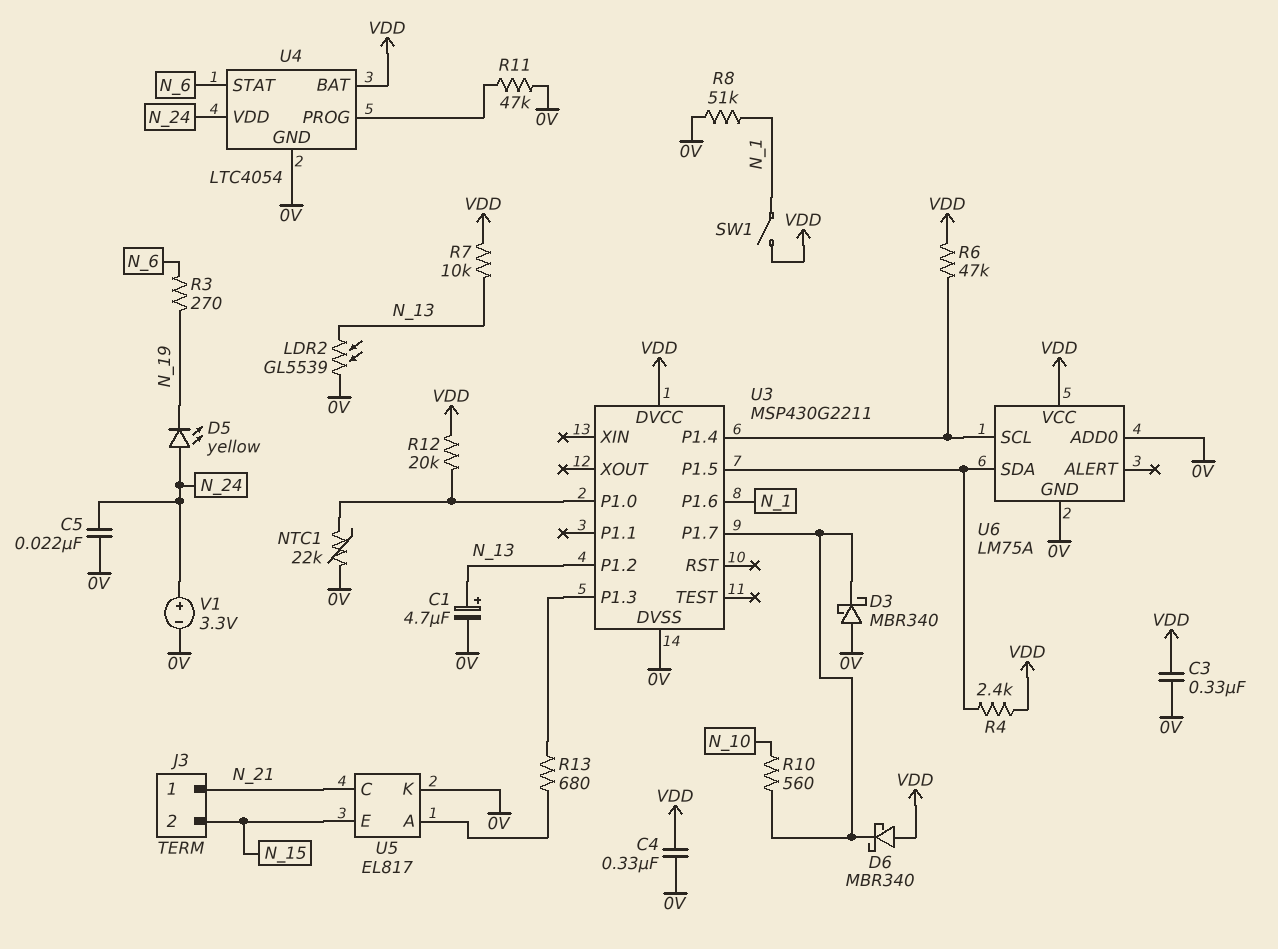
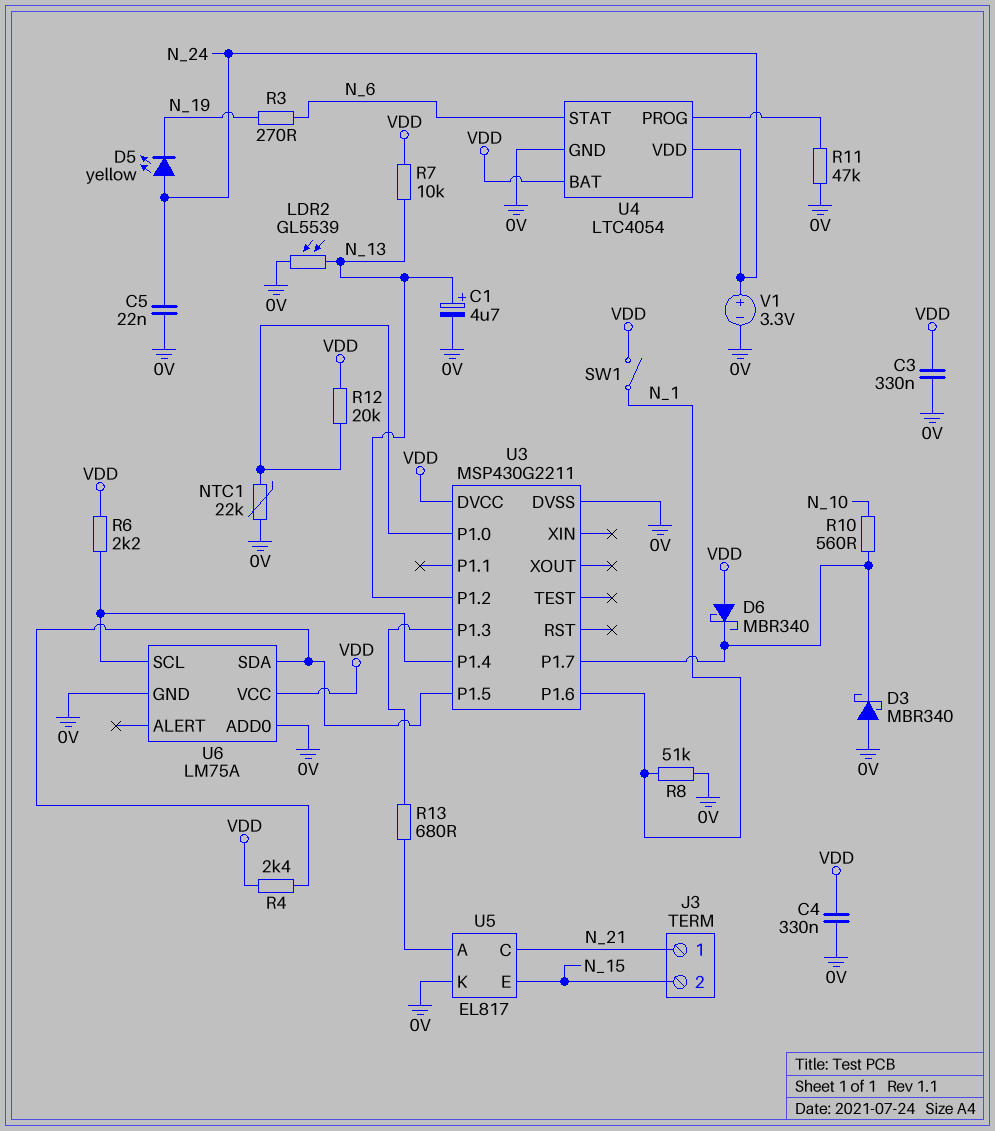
R6: 47k (U3/P1.4, VDD) -> 2.2k (U3/P1.4, VDD)

